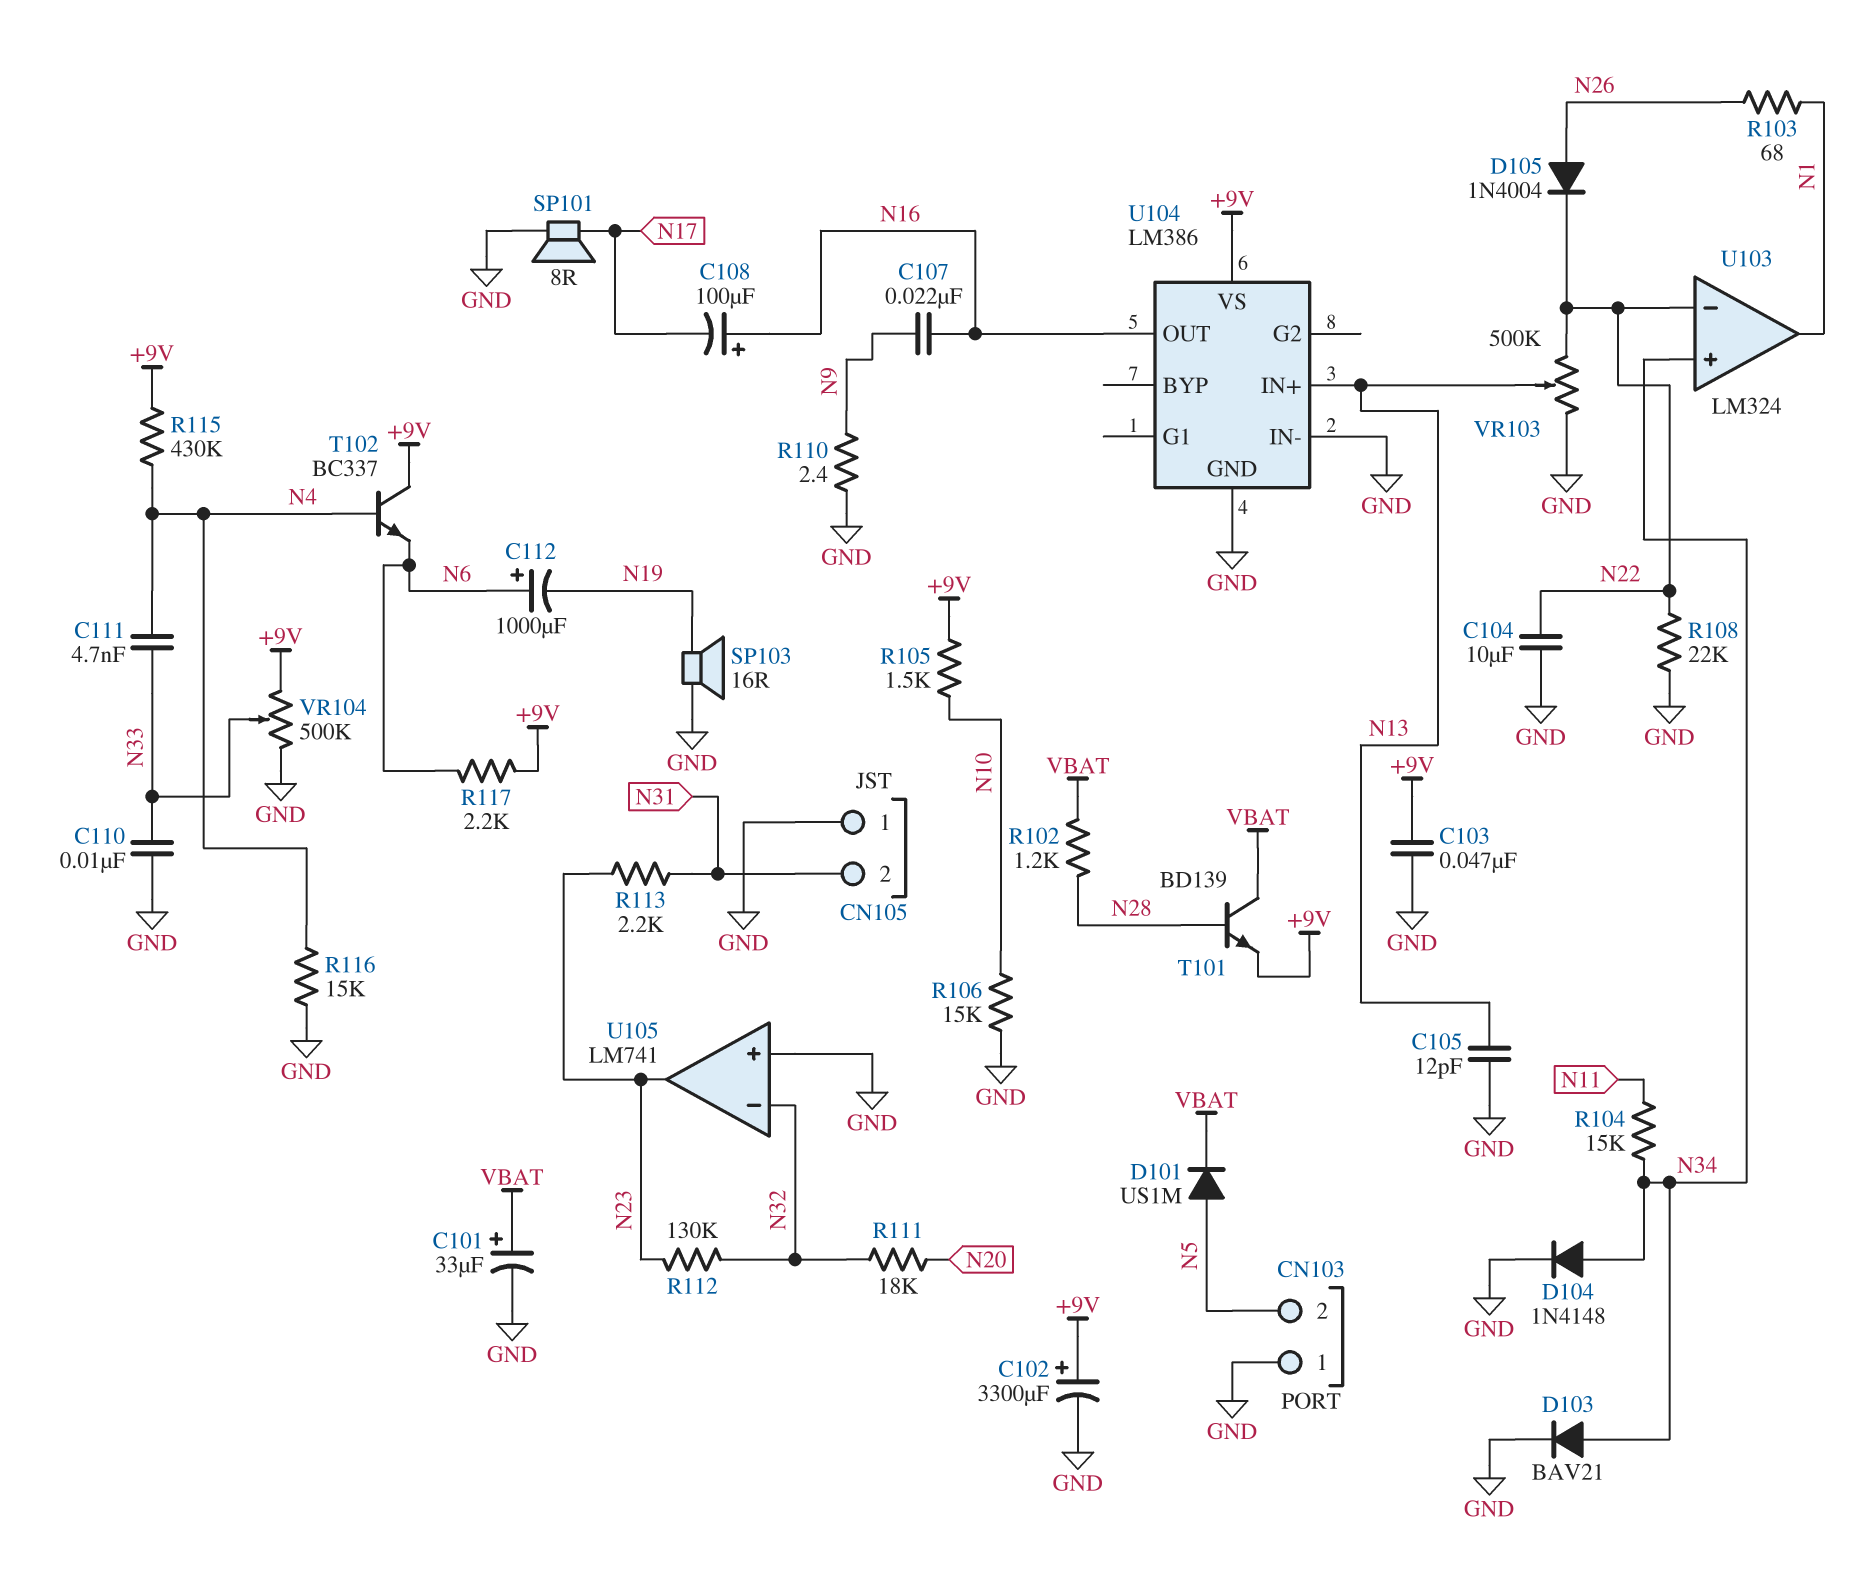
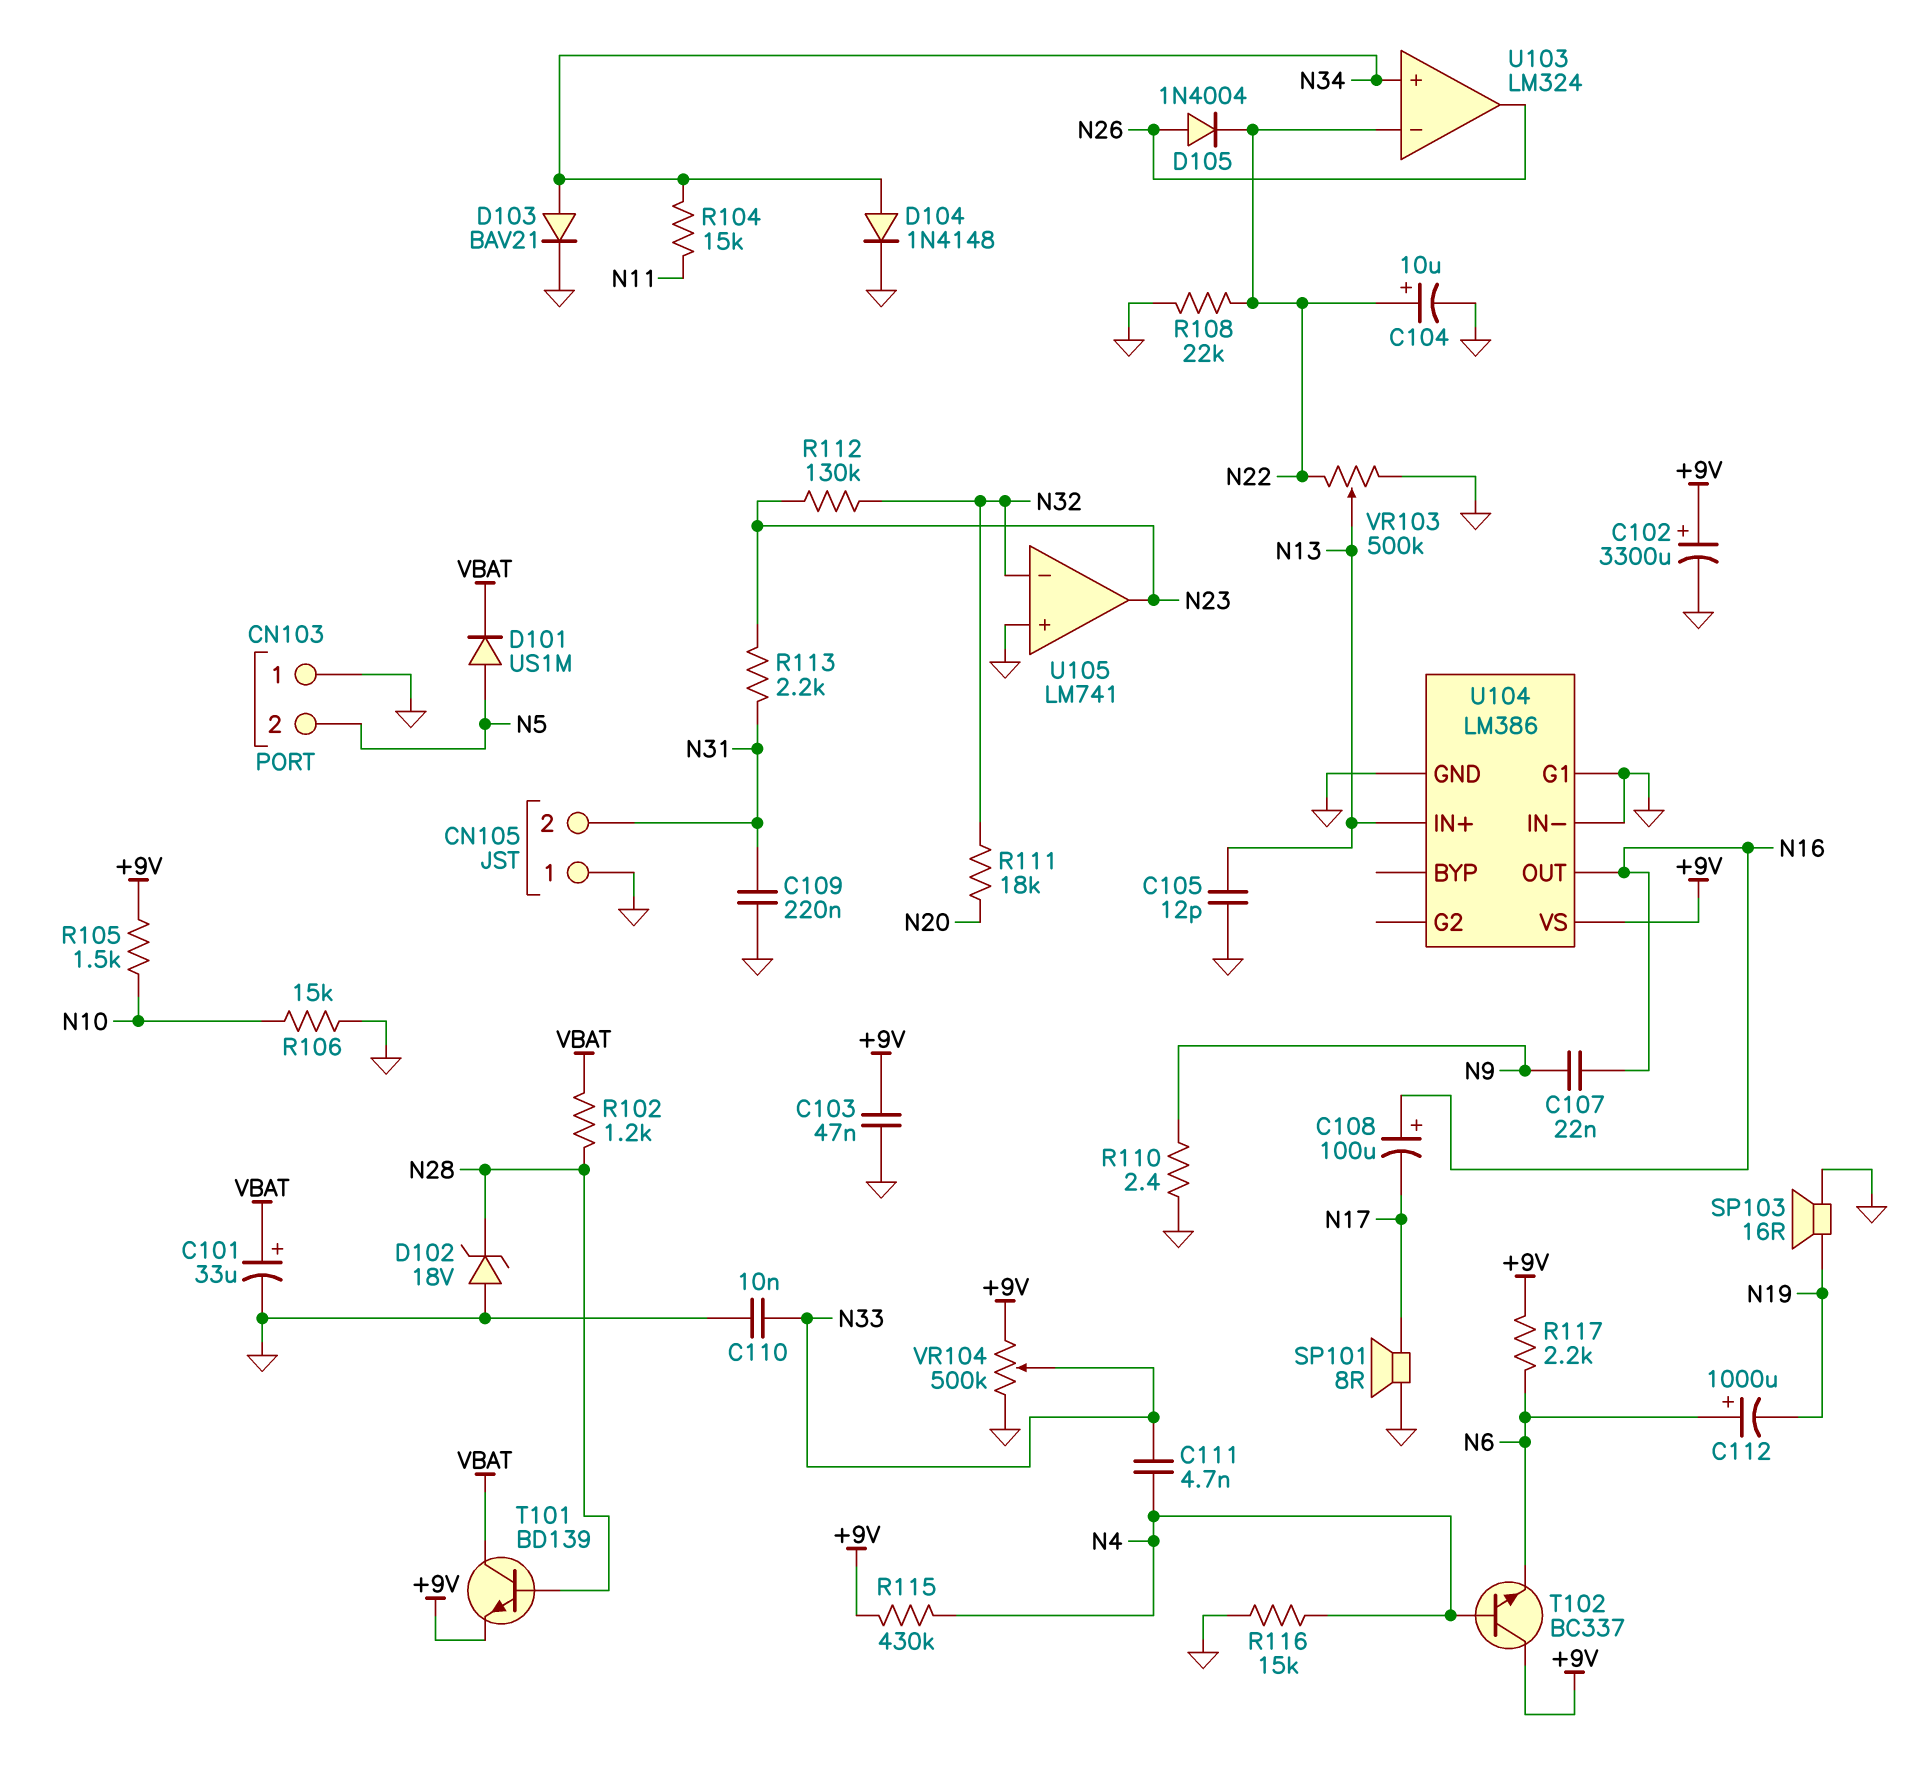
C104: 10uF (GND, N22) -> 10uF (plus N22, minus GND)
C109: none -> 220nF (GND, N31)
D102: none -> zener 18V (A GND, K N28)
R103: 68 (N1, N26) -> none
U103 pin out: N1 -> N26
U104 pin G1: none -> GND

